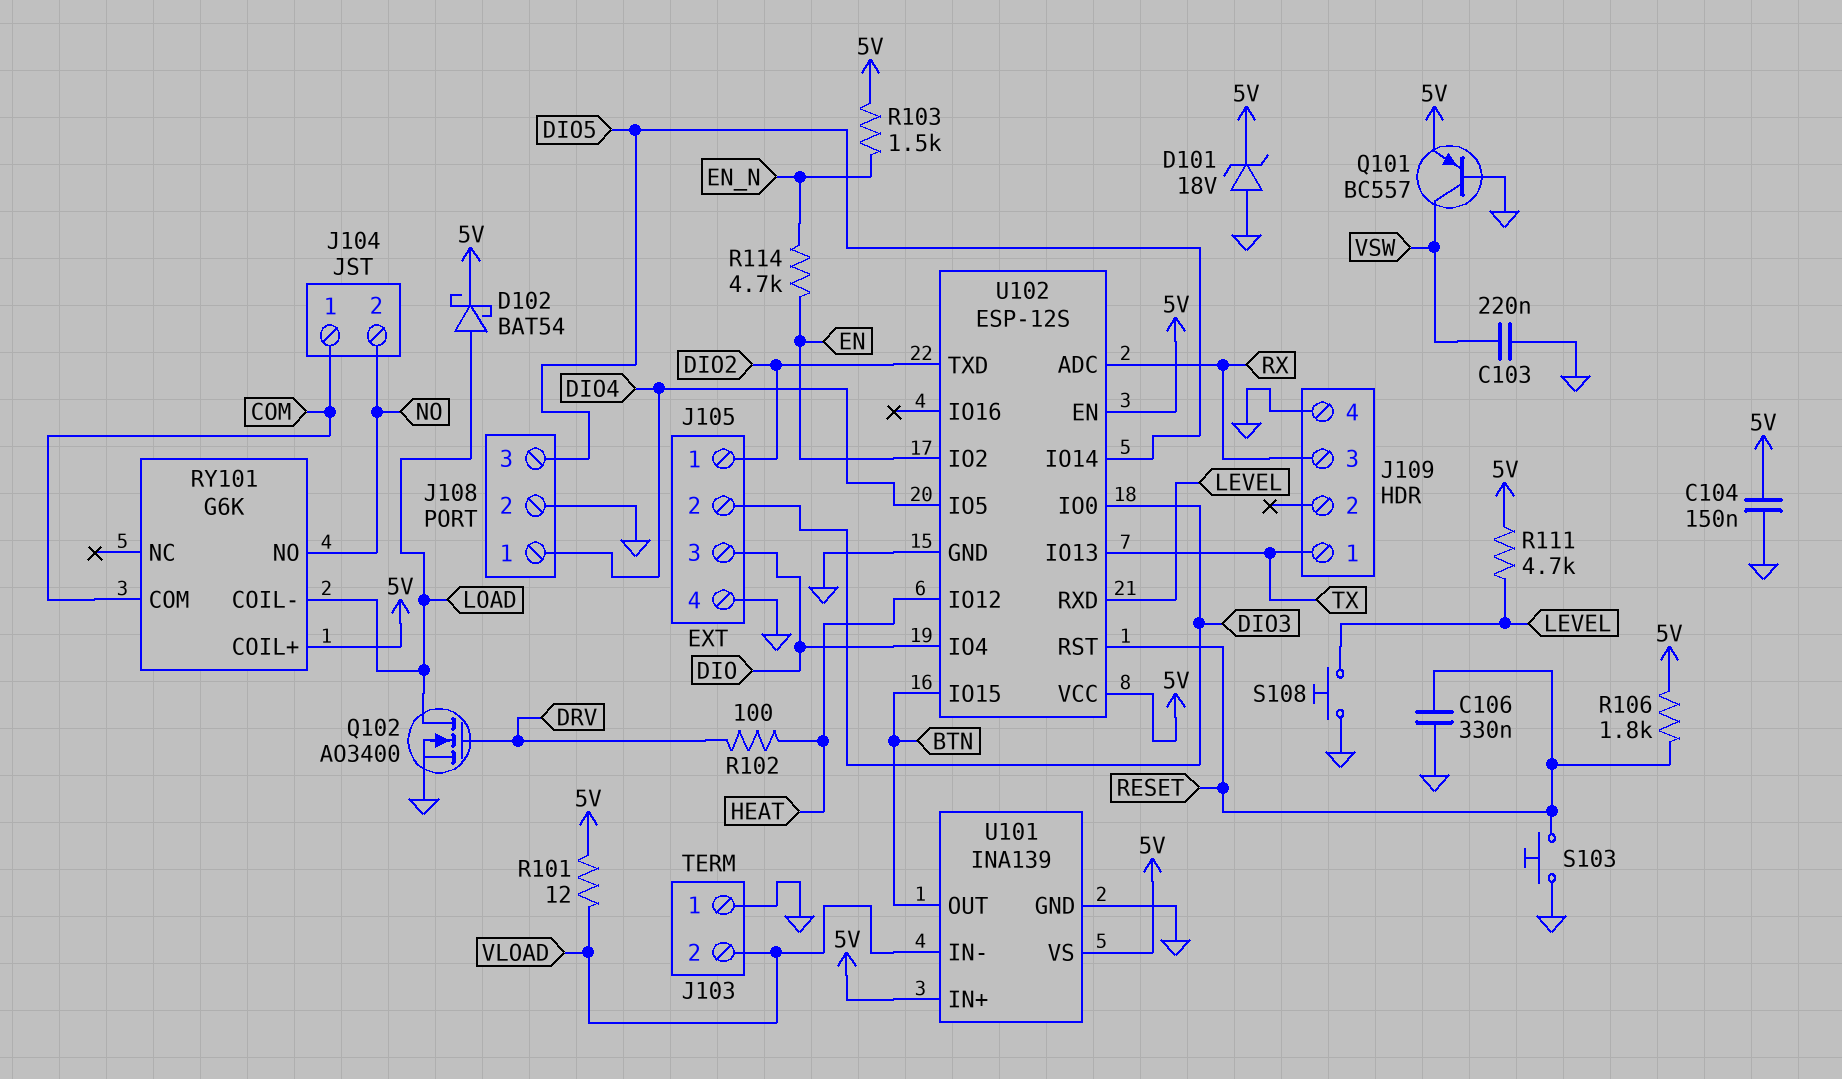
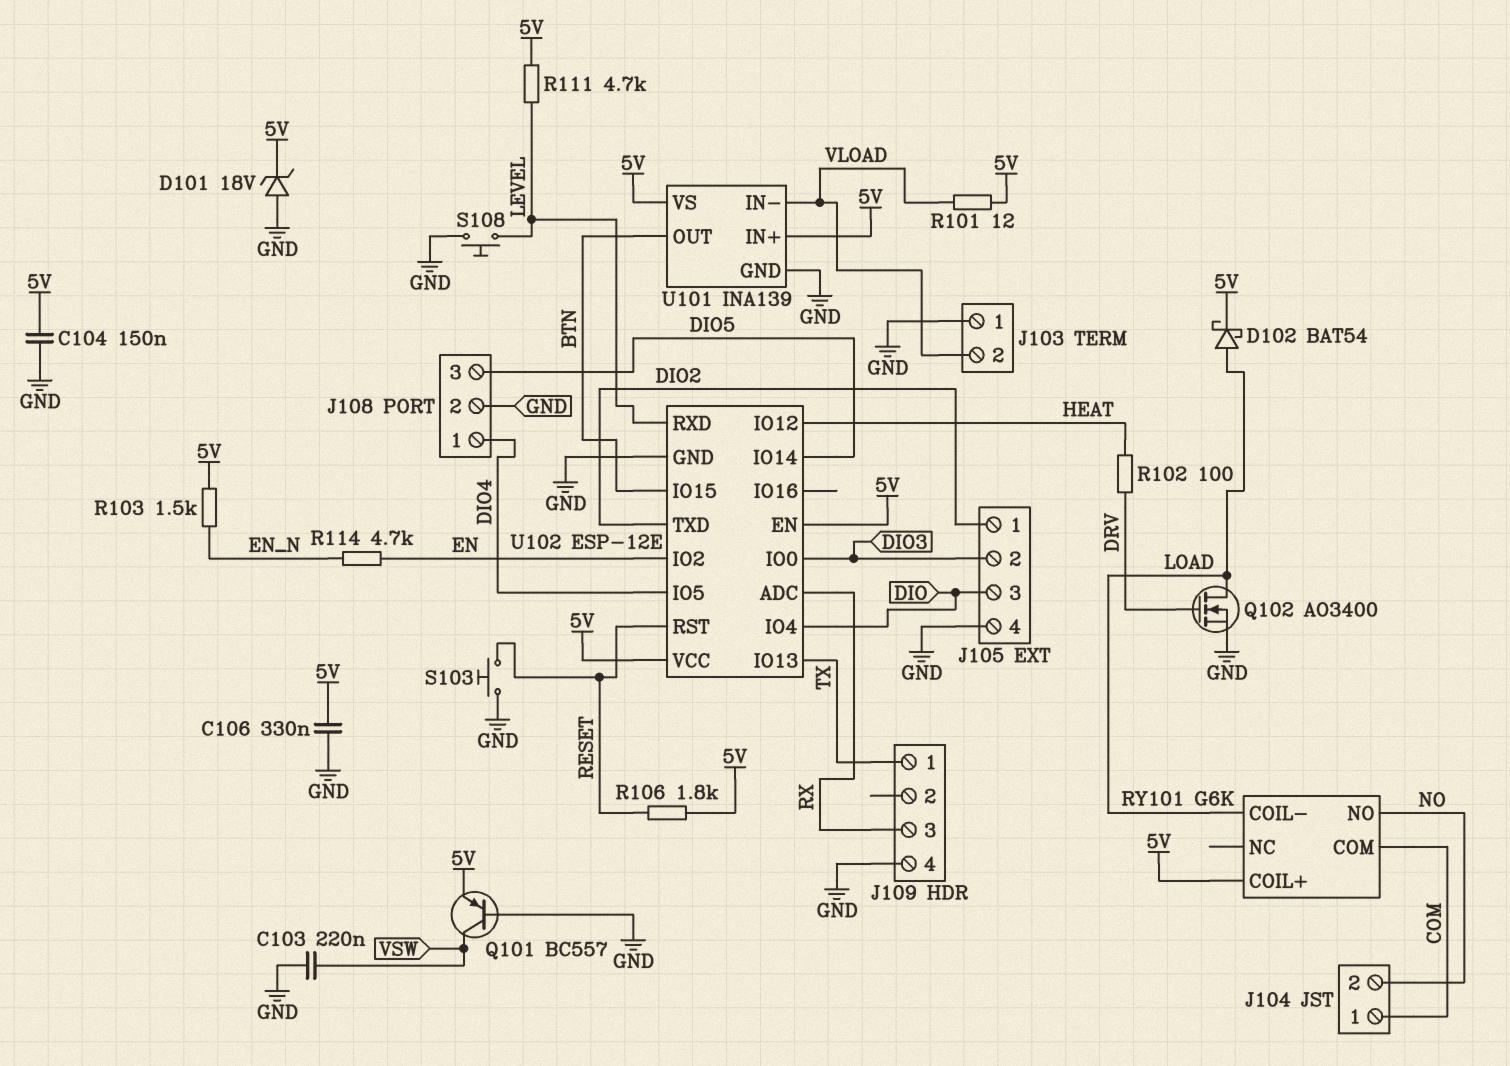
C106: 330nF (GND, RESET) -> 330nF (5V, GND)
U102: ESP-12S -> ESP-12E

